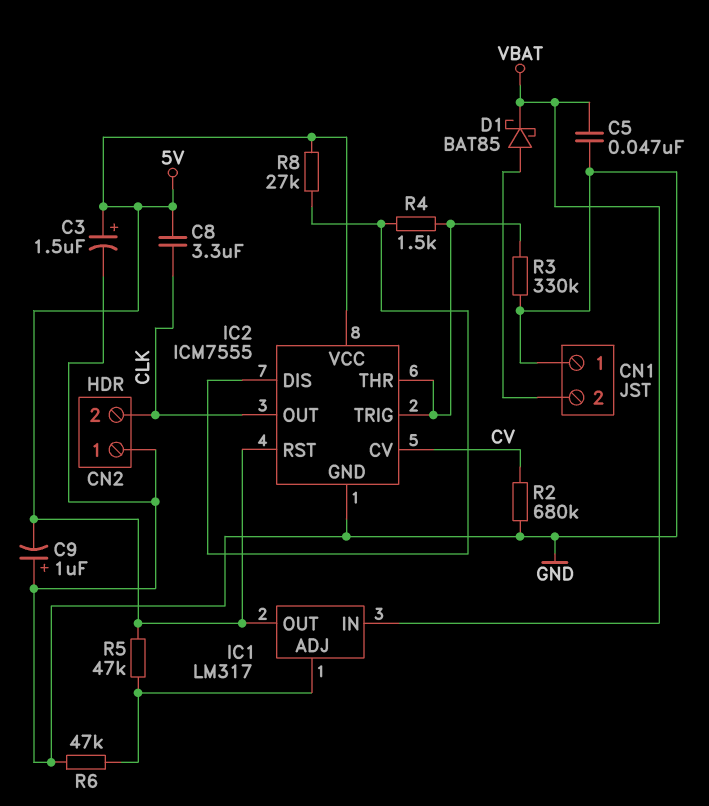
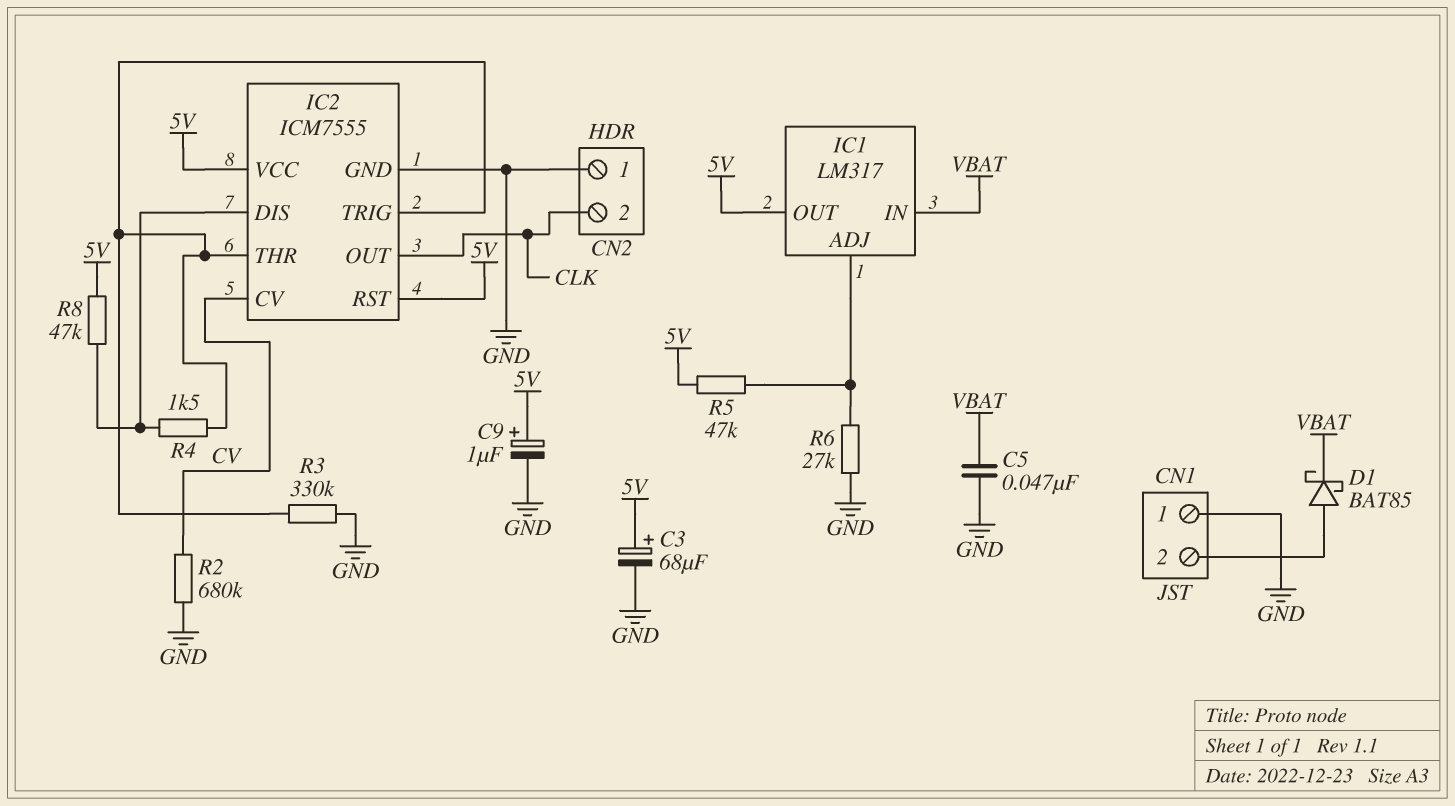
C3: 1.5uF (plus 5V, minus GND) -> 68uF (plus 5V, minus GND)
C8: 3.3uF (5V, CLK) -> none
C9: 1uF (plus GND, minus 5V) -> 1uF (plus 5V, minus GND)
R6: 47k (GND, IC1/ADJ) -> 27k (GND, IC1/ADJ)
R8: 27k (5V, IC2/DIS) -> 47k (5V, IC2/DIS)

